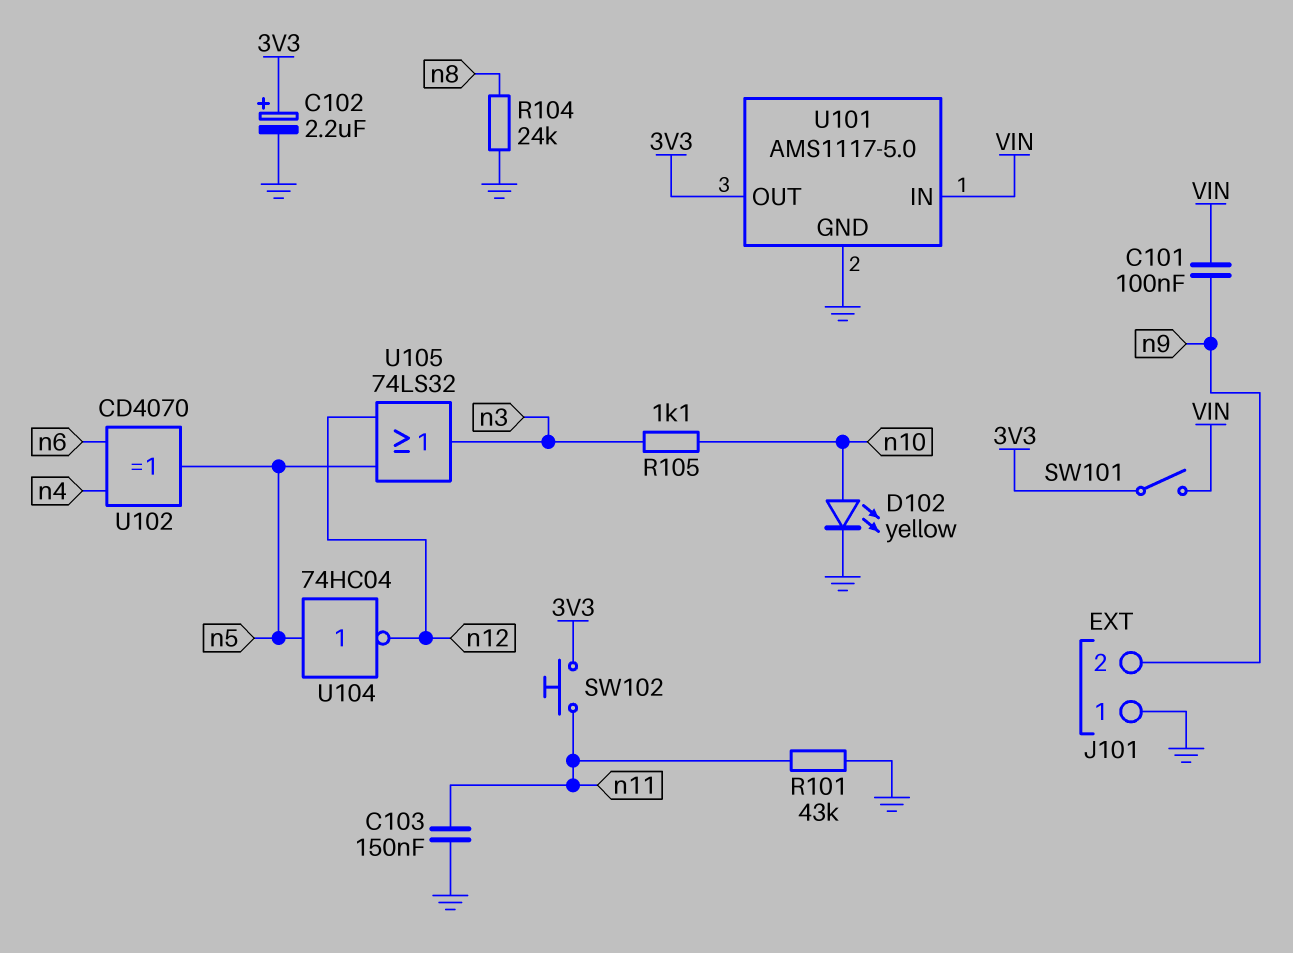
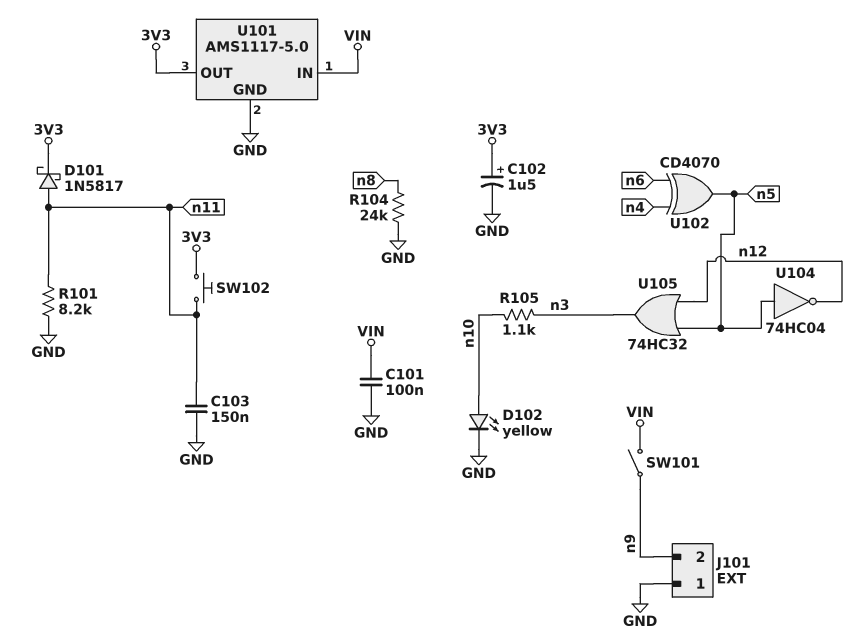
C101: 100nF (VIN, n9) -> 100nF (GND, VIN)
C102: 2.2uF (plus 3V3, minus GND) -> 1.5uF (plus 3V3, minus GND)
D101: none -> schottky 1N5817 (A n11, K 3V3)
R101: 43k (GND, n11) -> 8.2k (GND, n11)
SW101: switch (3V3, VIN) -> switch (VIN, n9)
U105: OR 74LS32 (in n5, in n12, out n3) -> OR 74HC32 (in n5, in n12, out n3)

